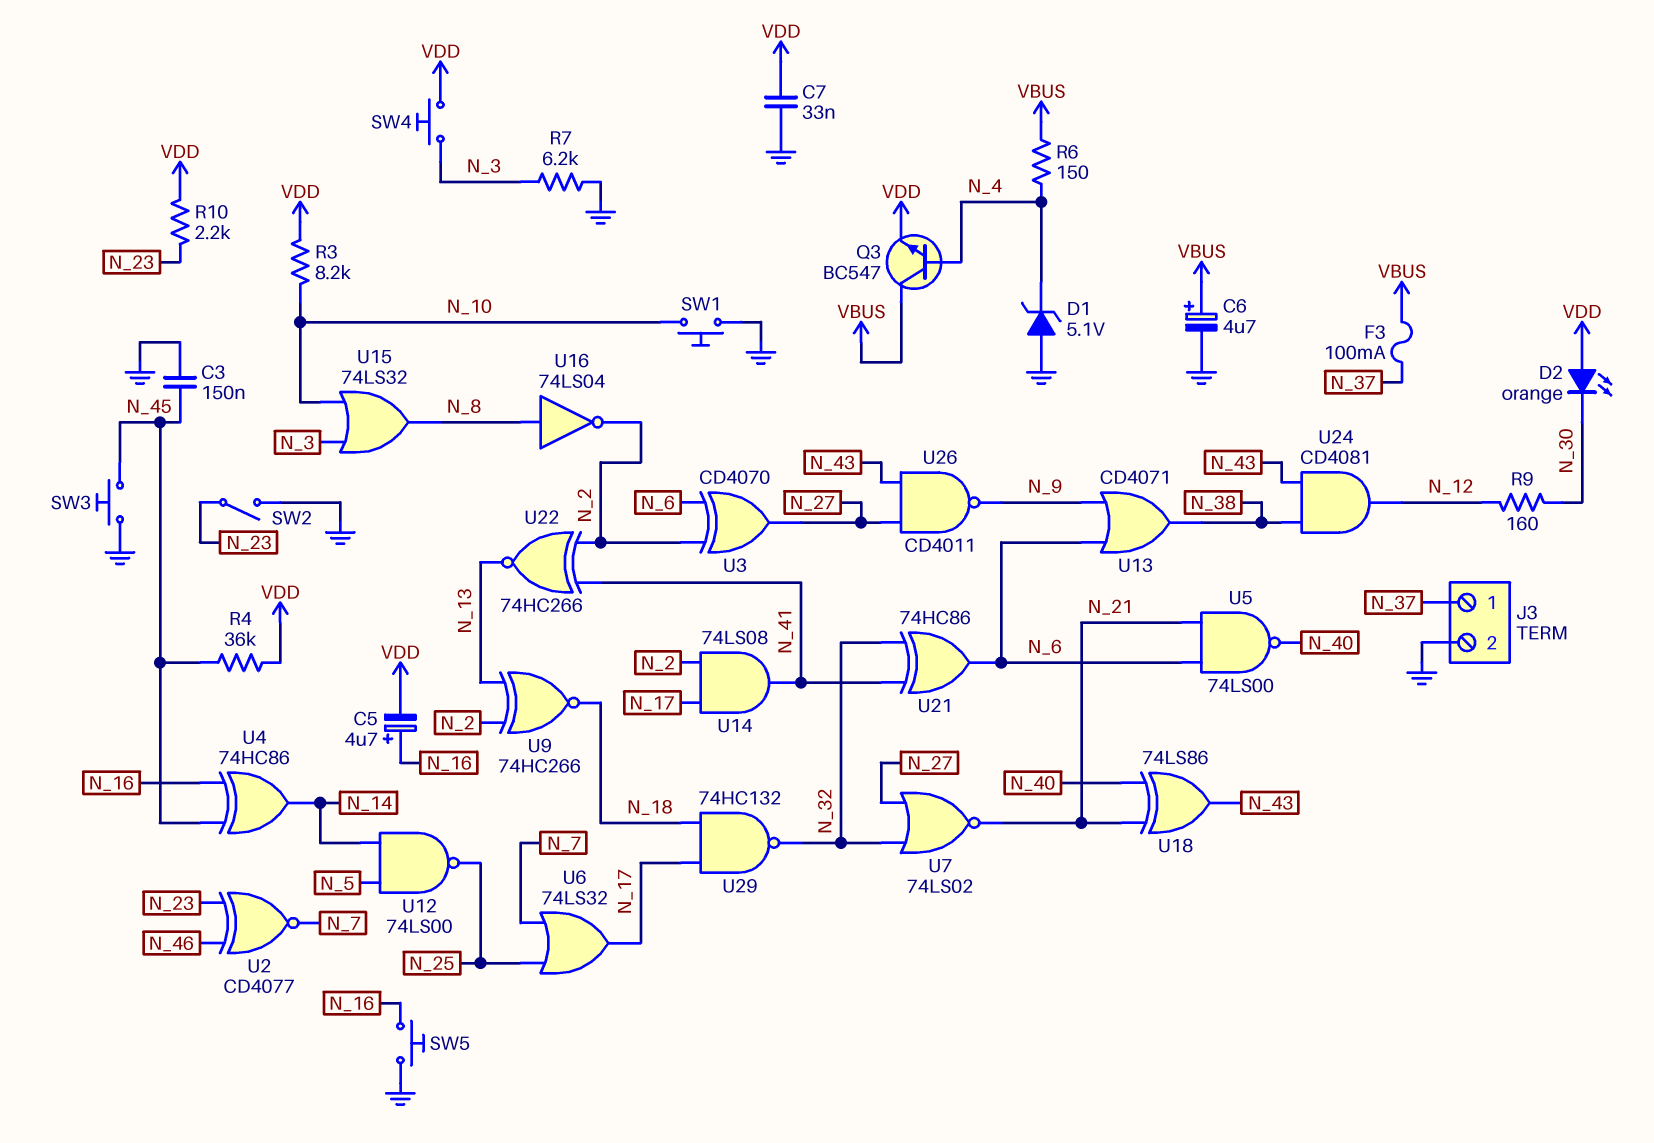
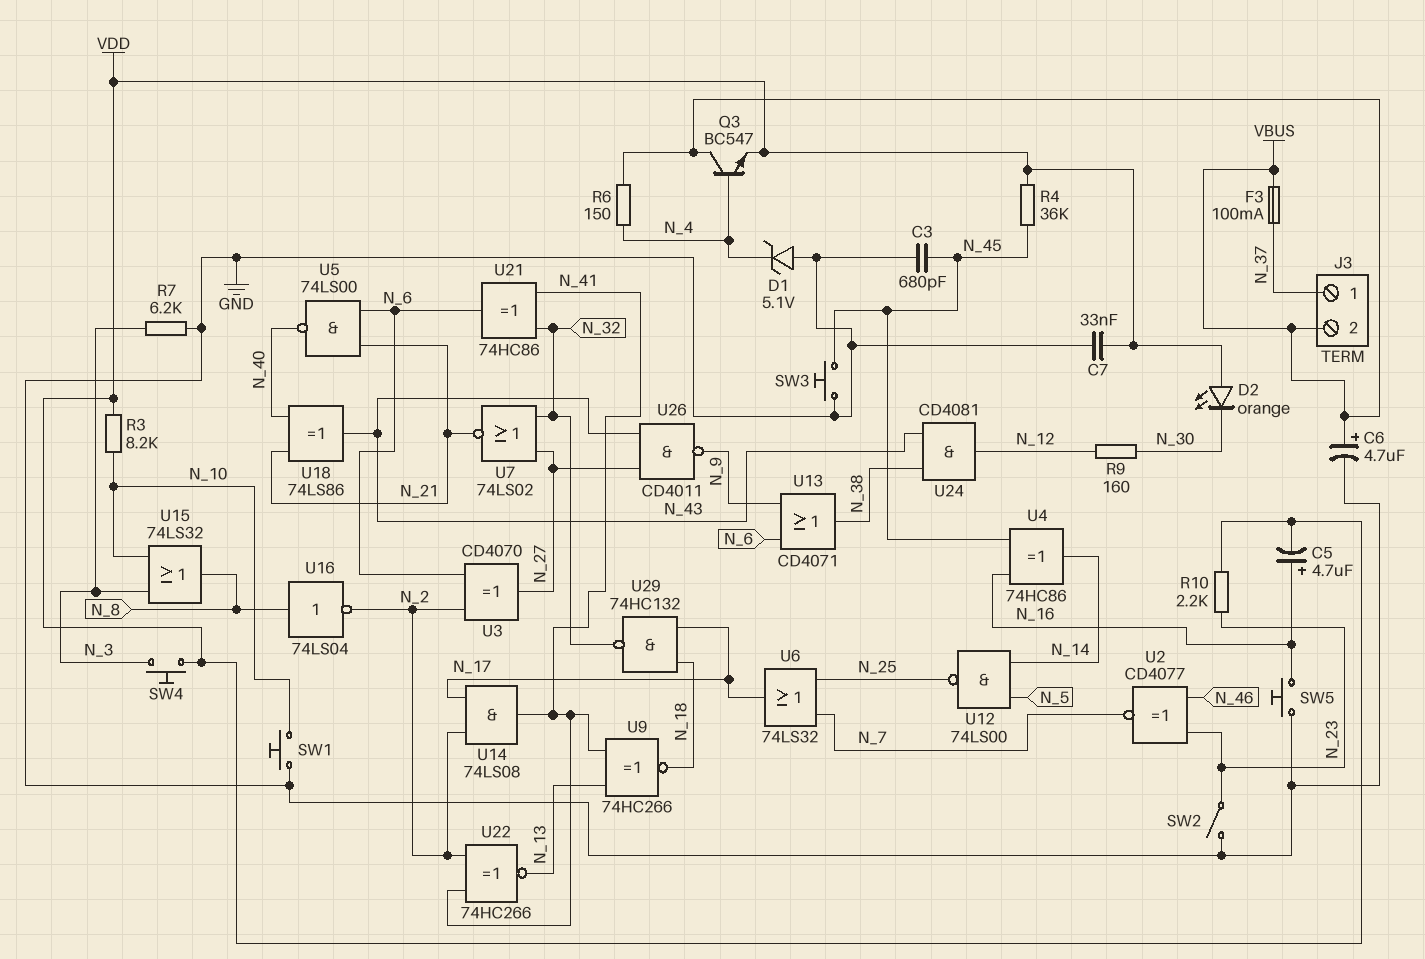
C3: 150nF (GND, N_45) -> 680pF (GND, N_45)
J3 pin 2: GND -> VBUS
U9: XNOR 74HC266 (in N_2, in N_13, out N_18) -> XNOR 74HC266 (in N_13, in N_41, out N_18)

